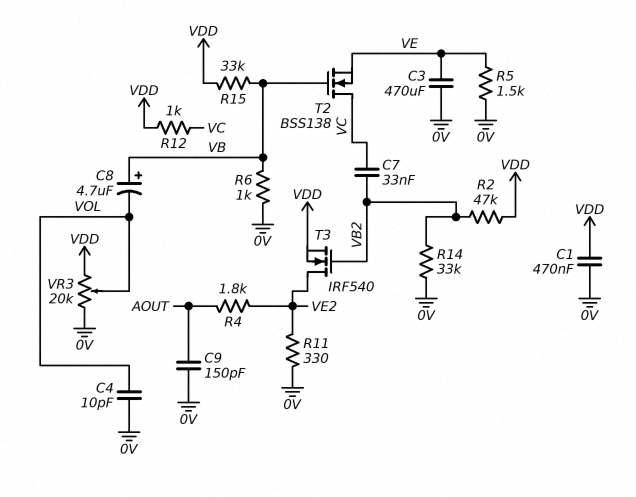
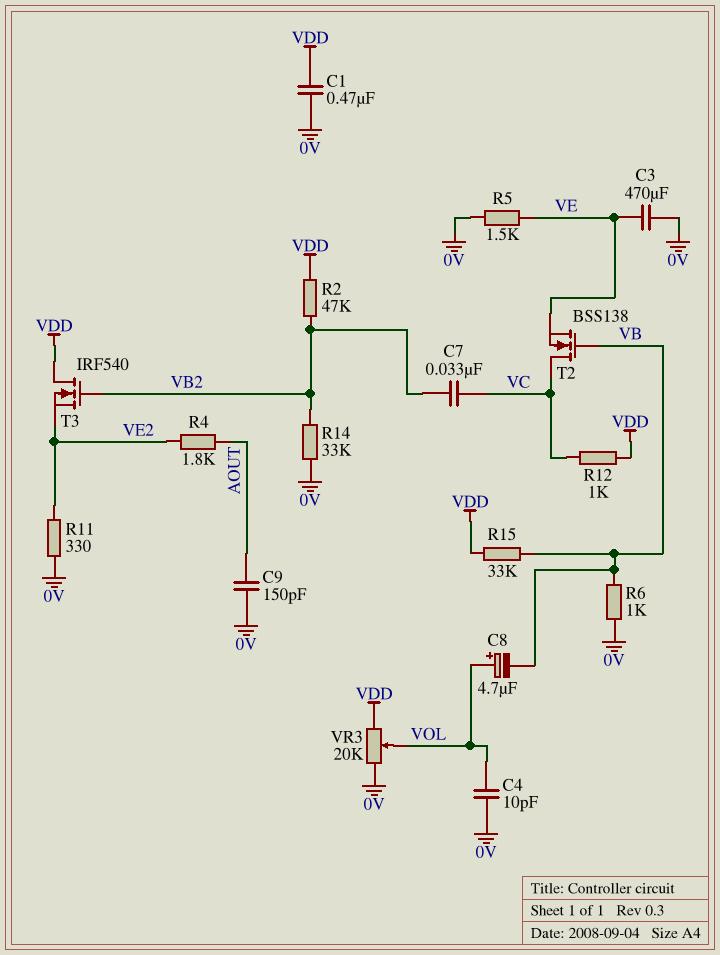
C8: 4.7uF (plus VB, minus VOL) -> 4.7uF (plus VOL, minus VB)
T3: NMOS IRF540 (G VB2, D VE2, S VDD) -> NMOS IRF540 (G VB2, D VDD, S VE2)

